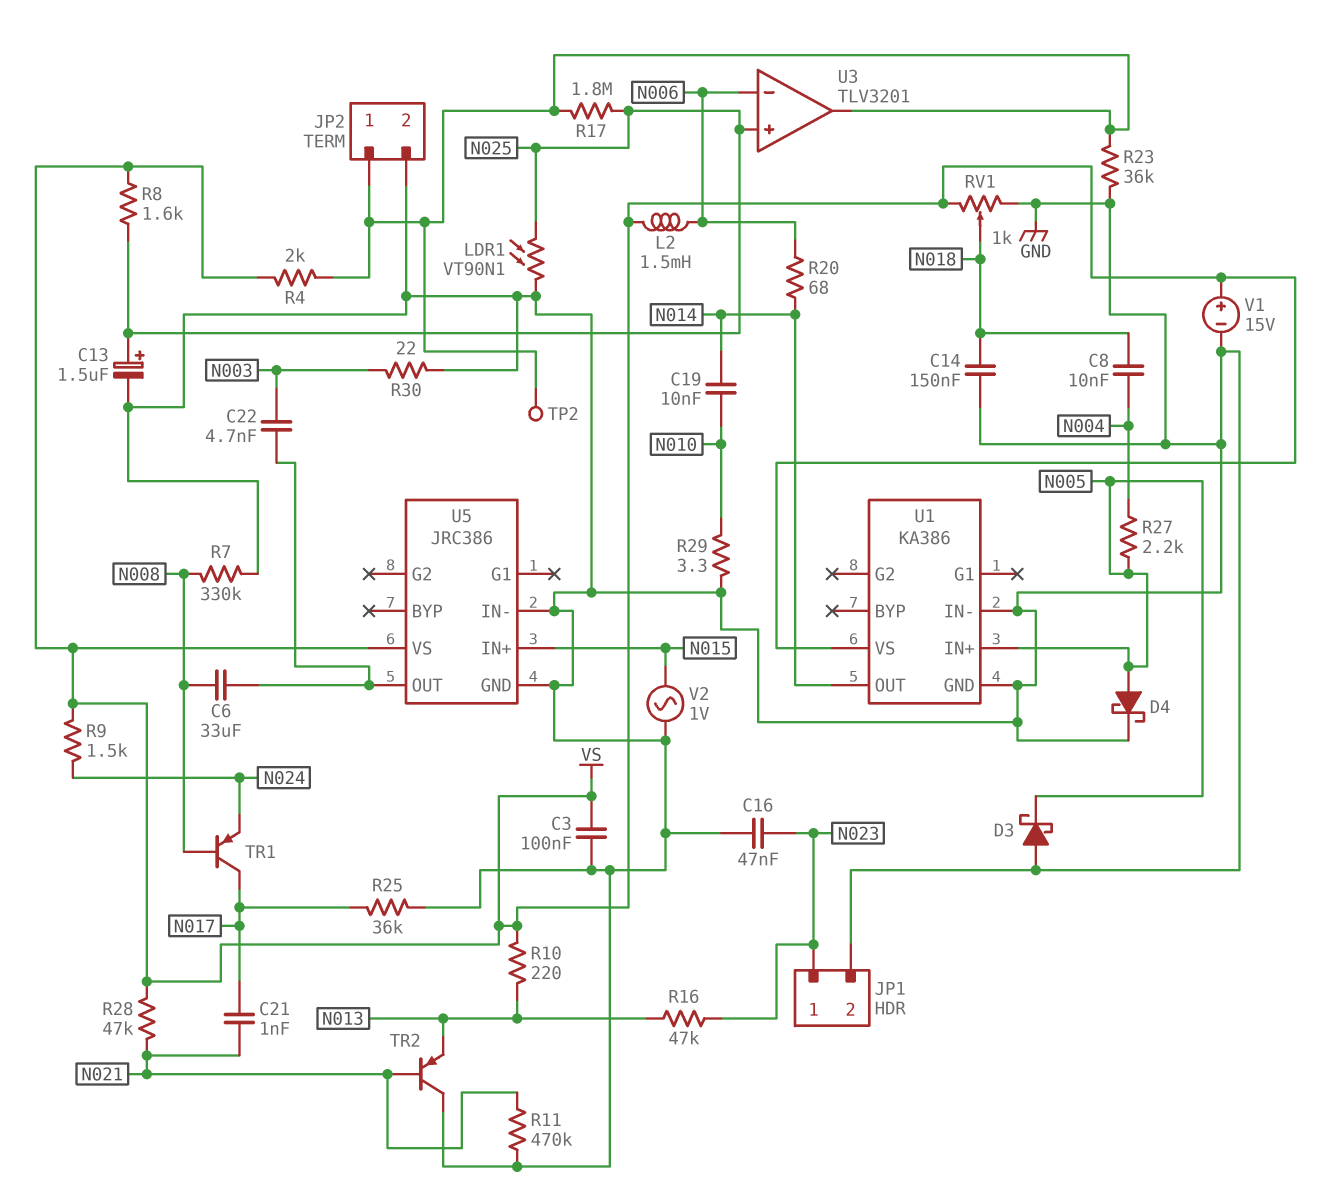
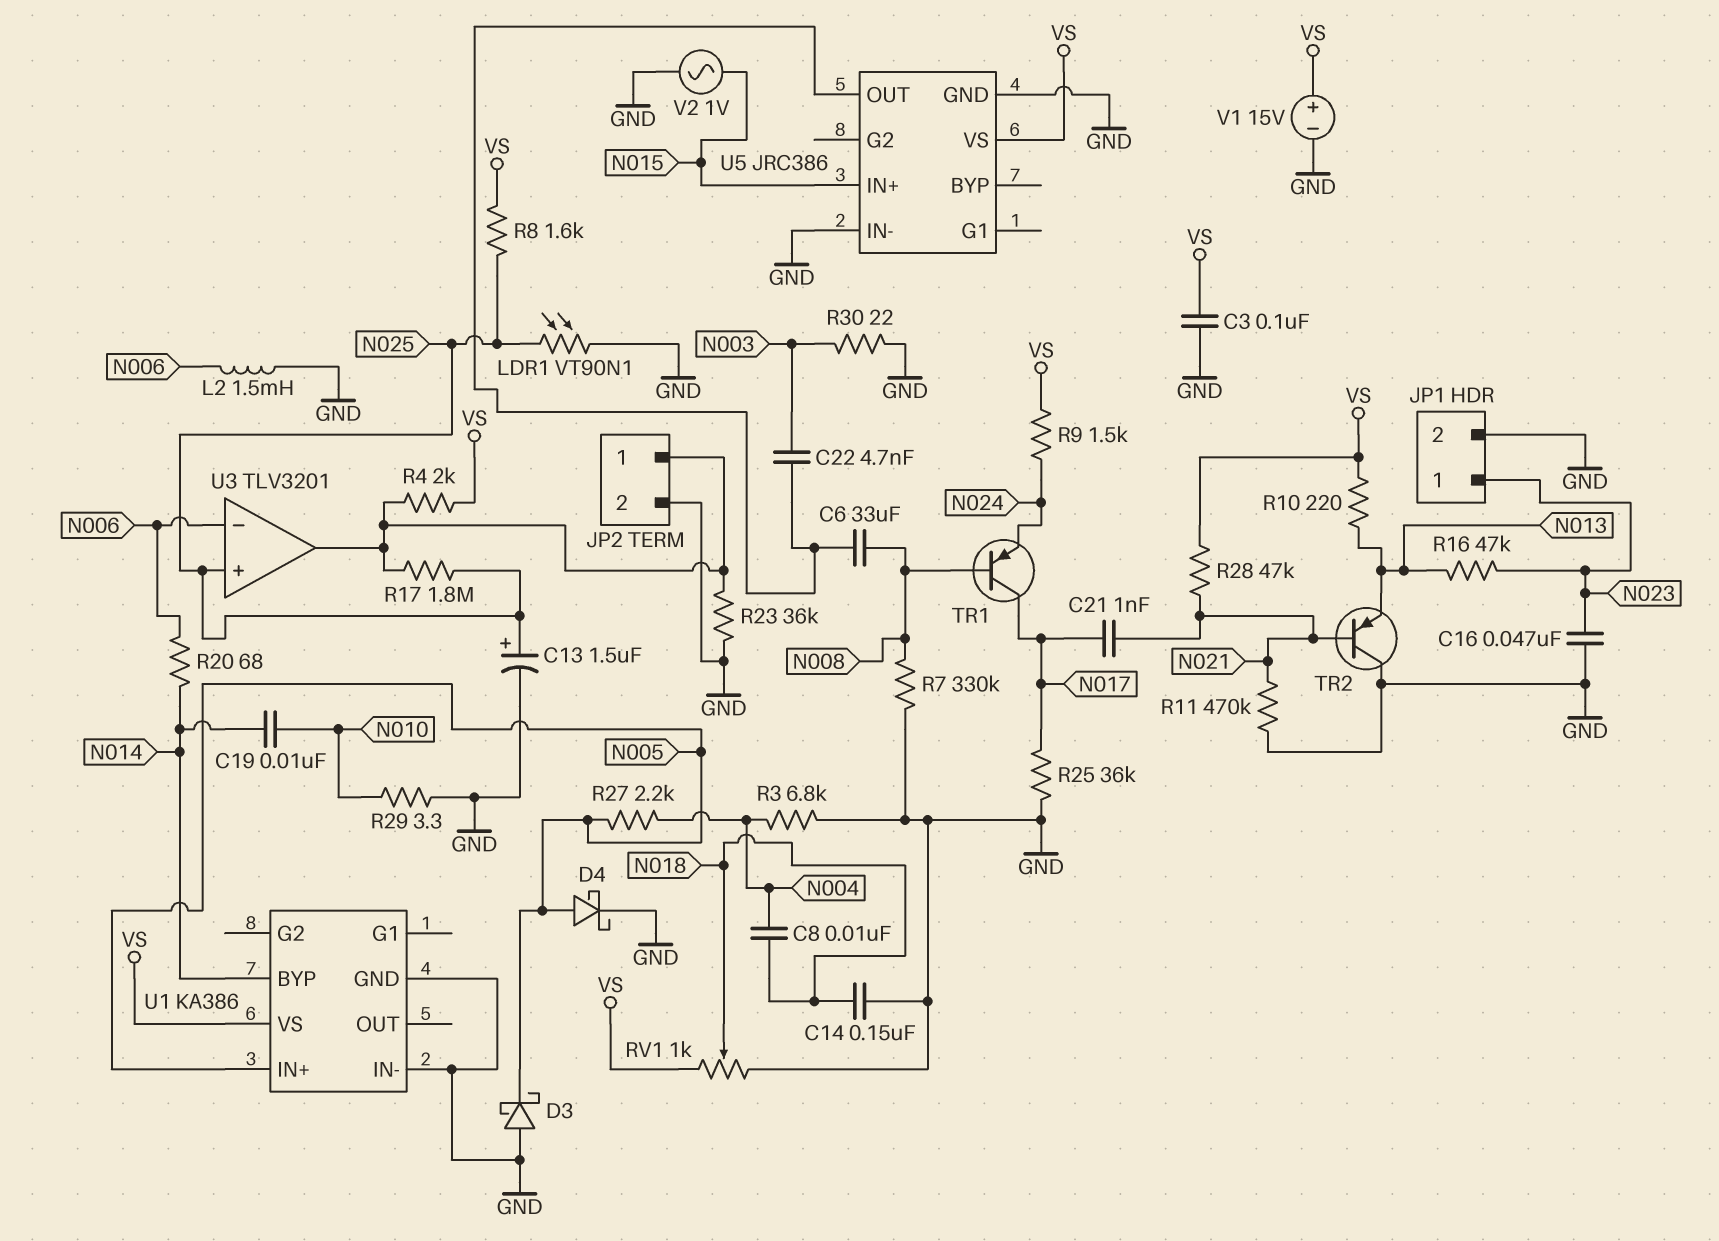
L2: 1.5mH (N006, VS) -> 1.5mH (GND, N006)
R3: none -> 6.8k (GND, N004)
TP2: test point (JP2/1) -> none
U1 pin BYP: none -> N014
U1 pin OUT: N014 -> none

